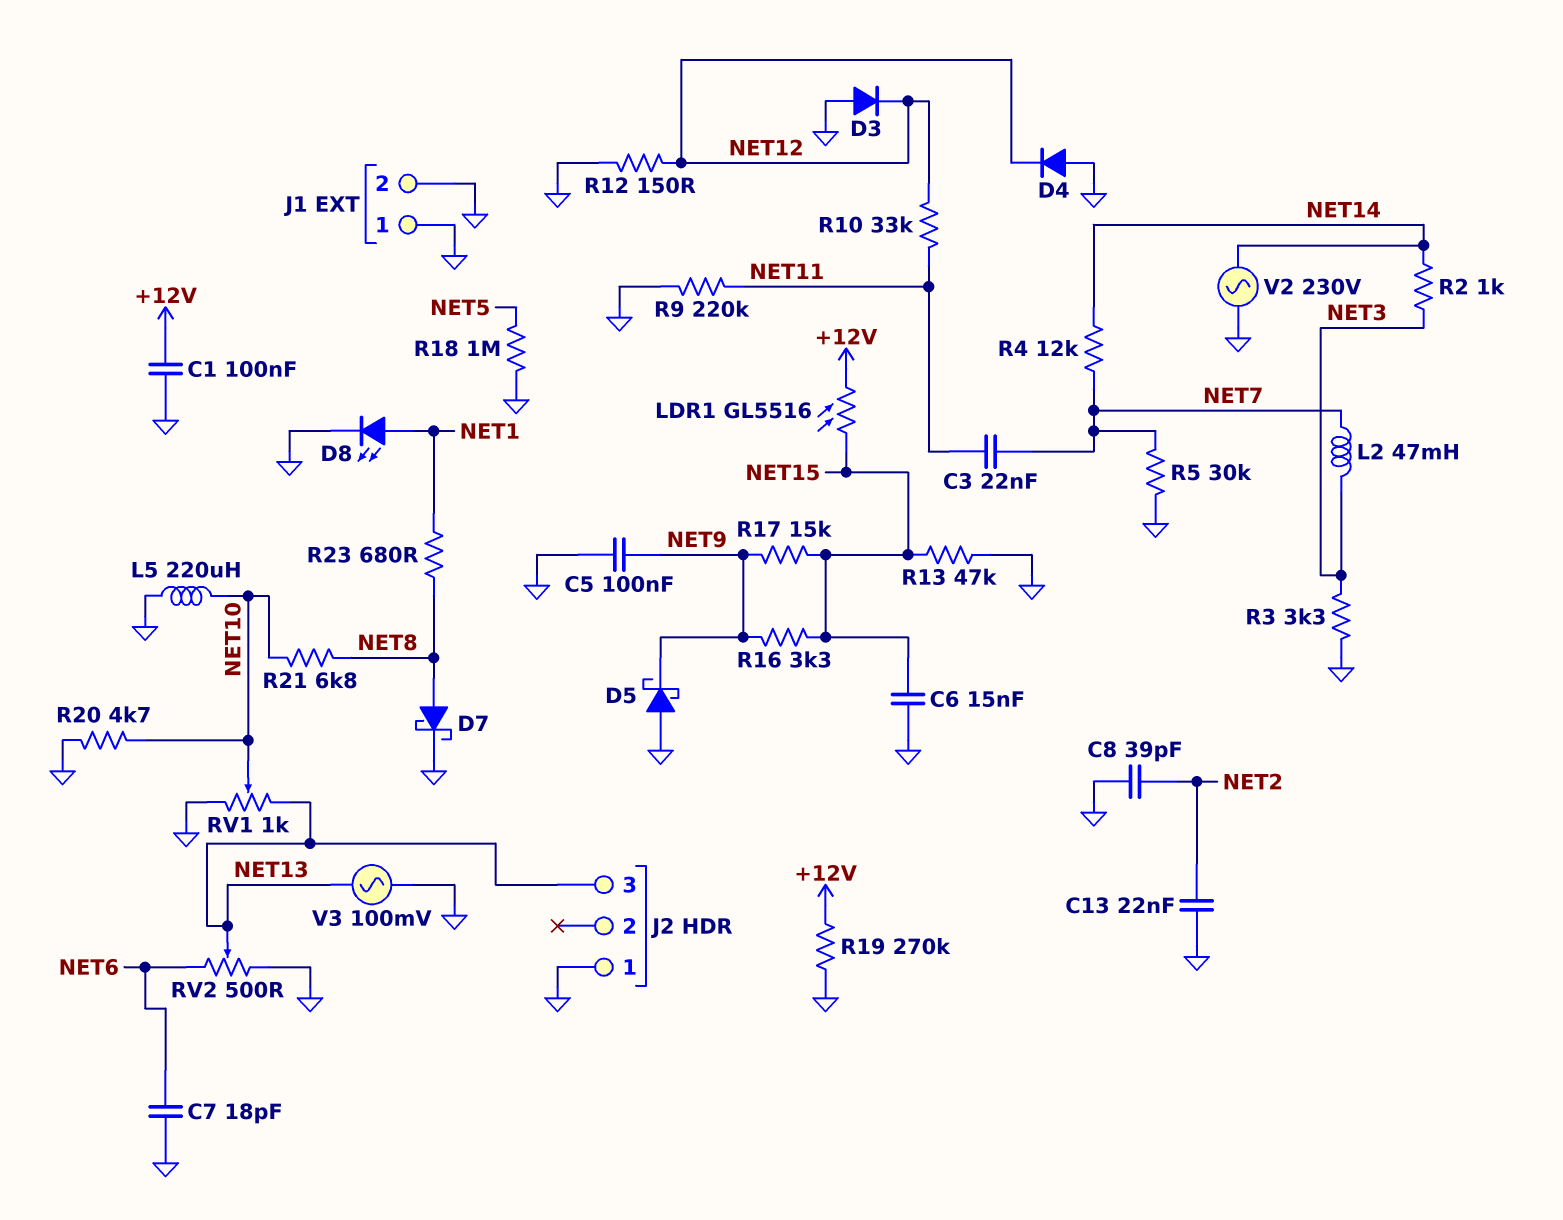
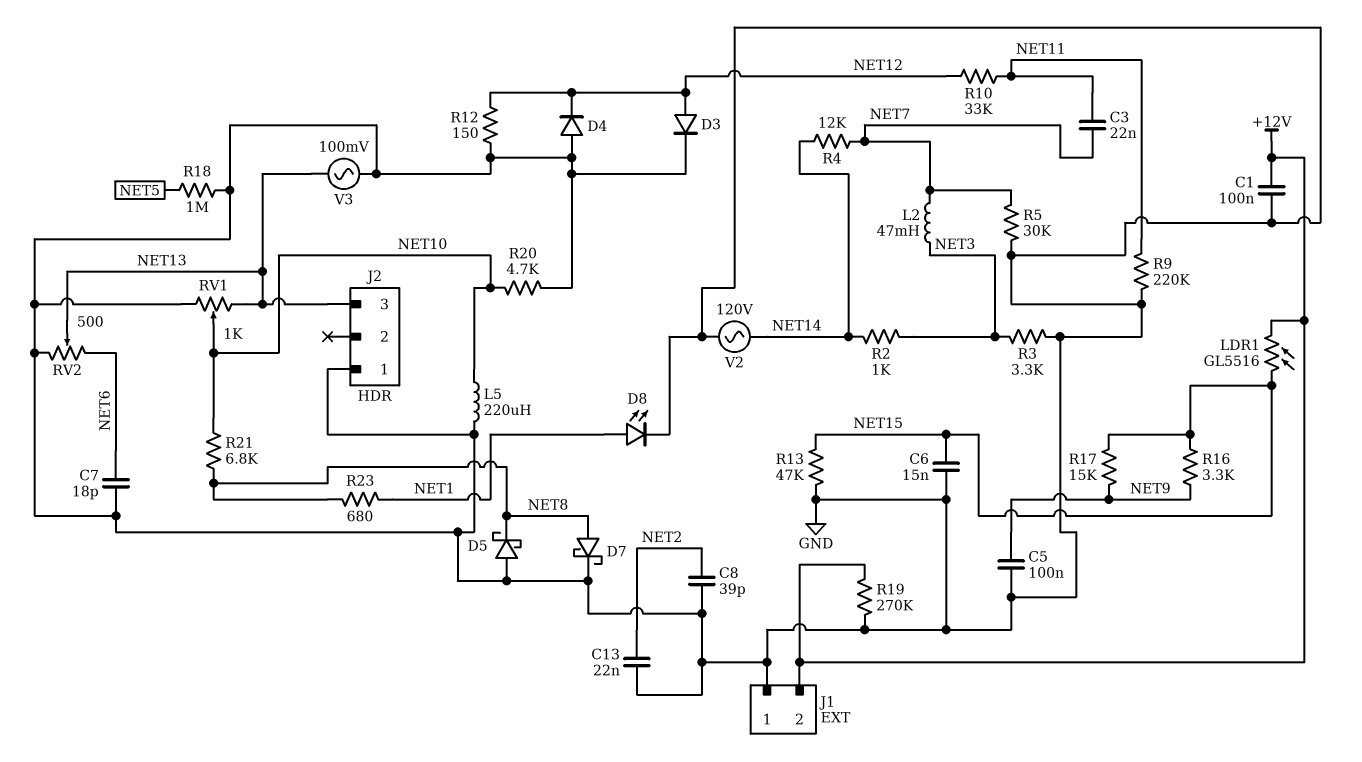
D3: diode (A GND, K NET12) -> diode (A NET12, K GND)
D5: schottky (A GND, K NET9) -> schottky (A GND, K NET8)
J1 pin 2: GND -> +12V
V2: AC 230V (GND, NET14) -> AC 120V (GND, NET14)

